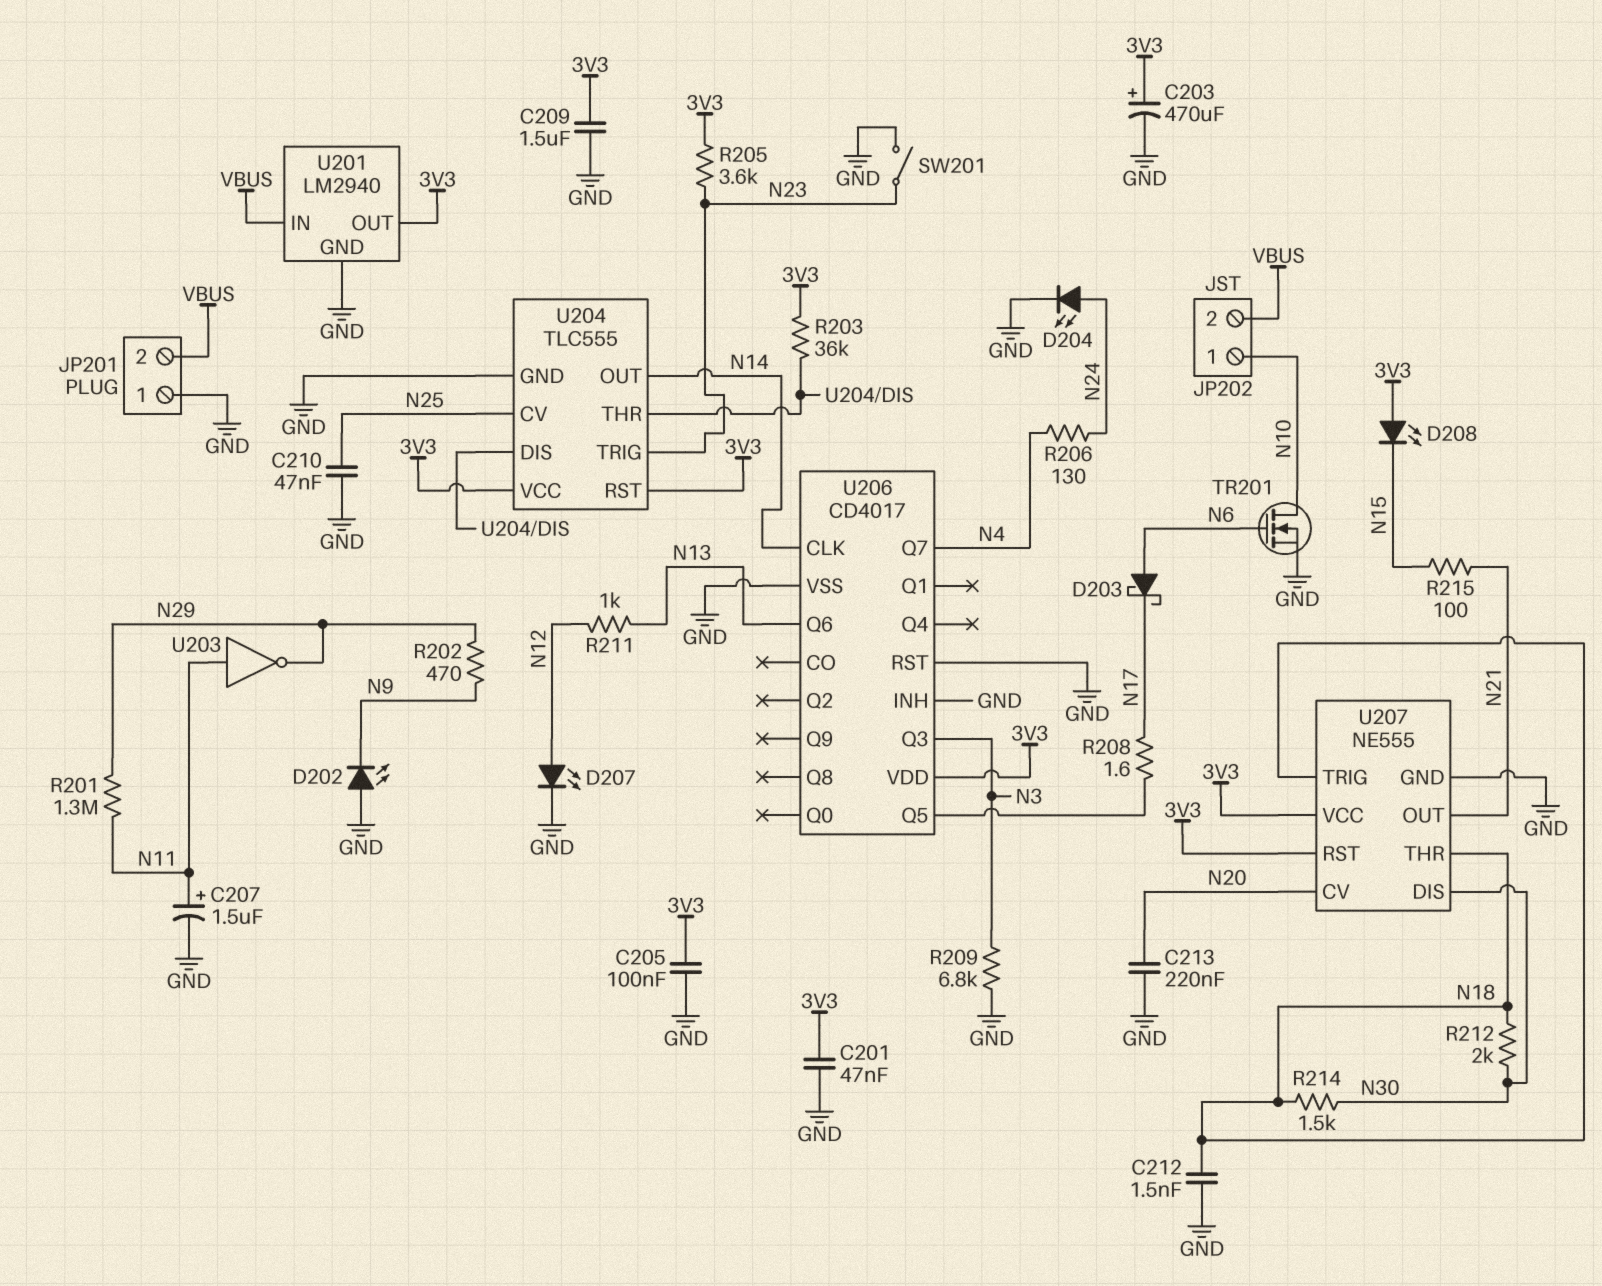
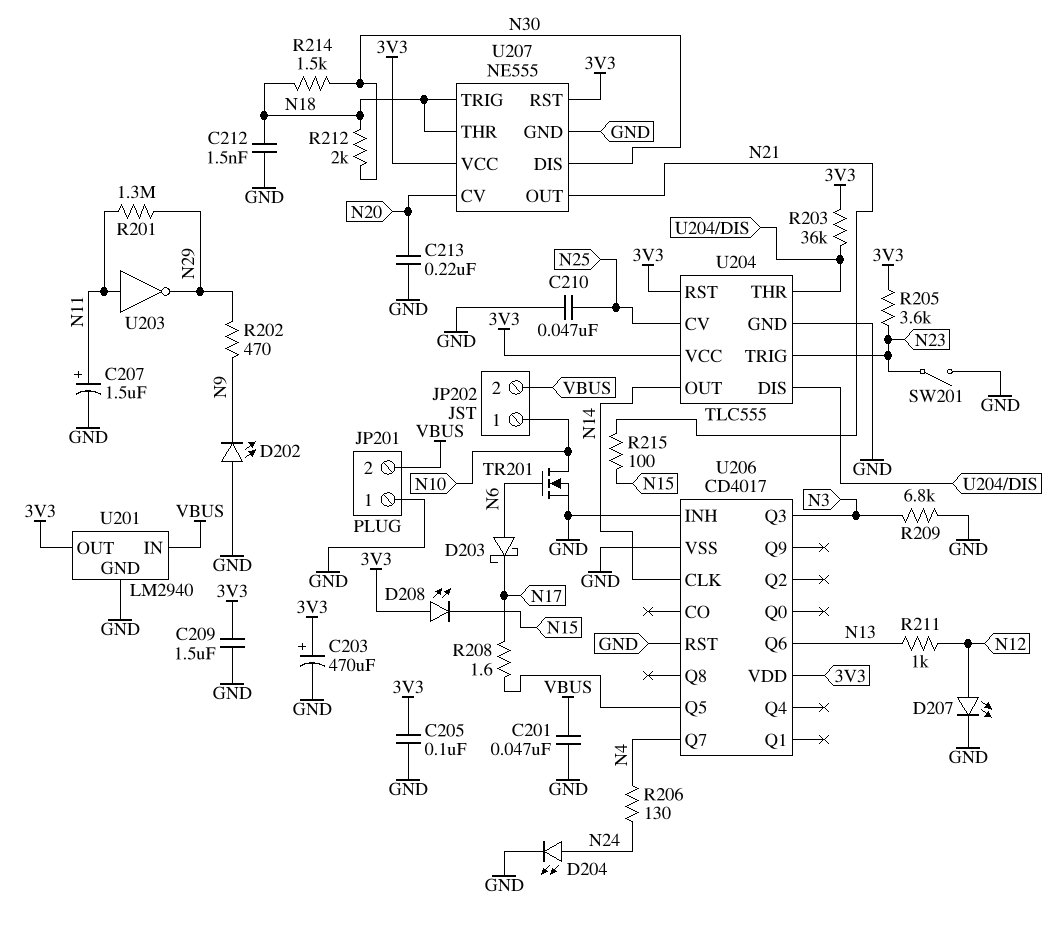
C201: 47nF (3V3, GND) -> 47nF (GND, VBUS)

